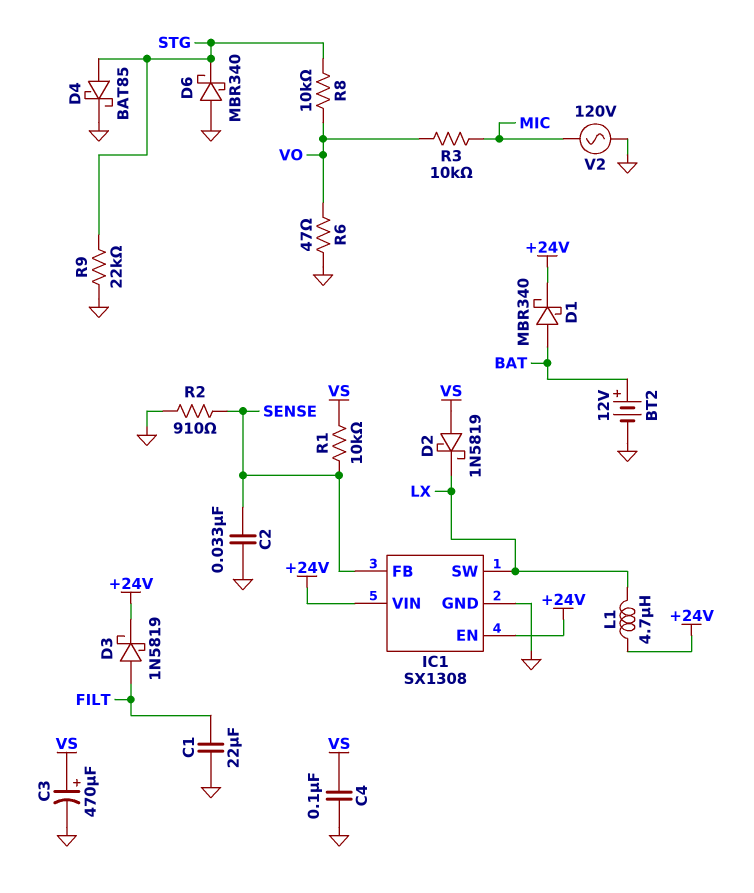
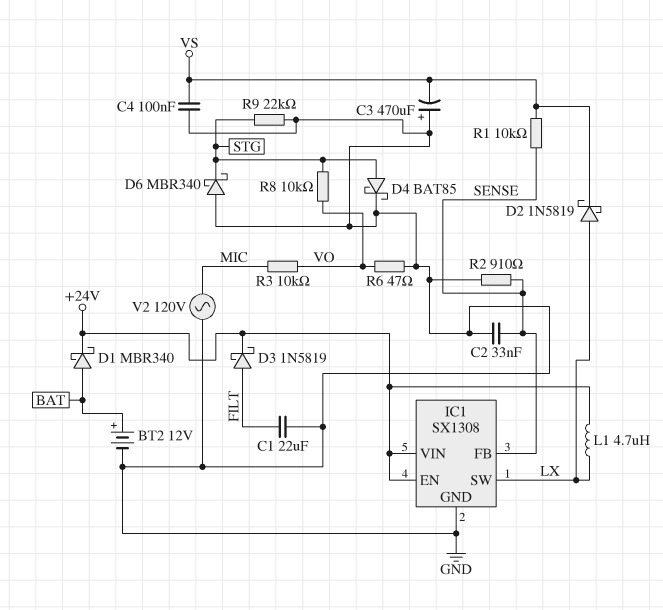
C3: 470uF (plus VS, minus GND) -> 470uF (plus GND, minus VS)
D2: schottky 1N5819 (A VS, K LX) -> schottky 1N5819 (A LX, K VS)

